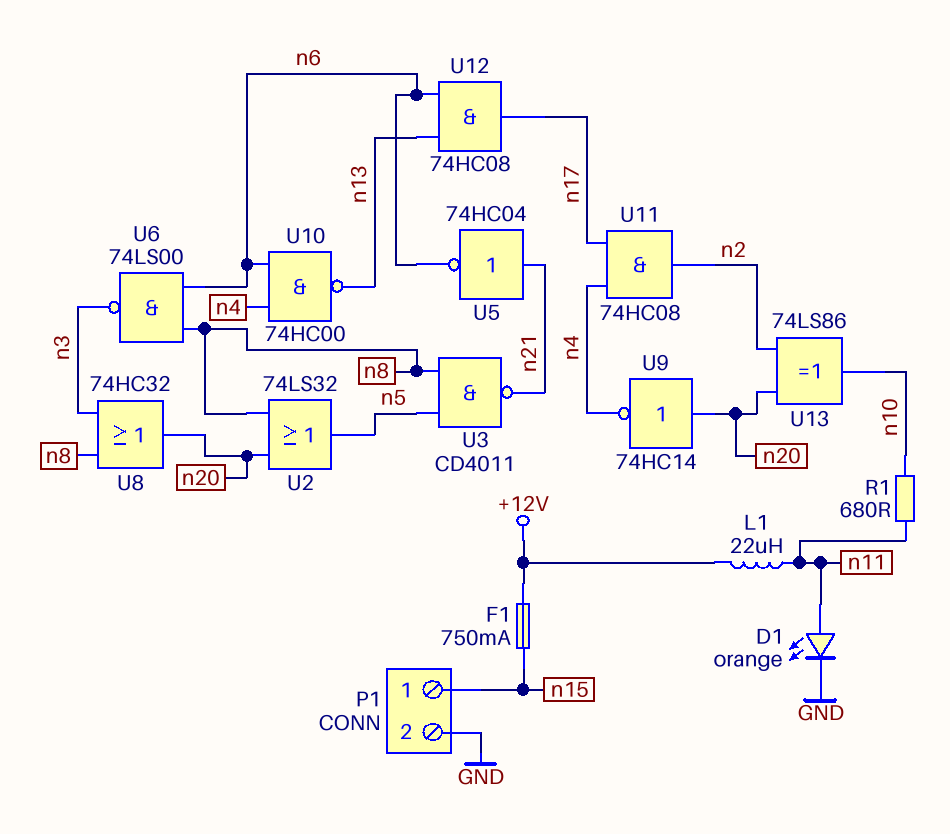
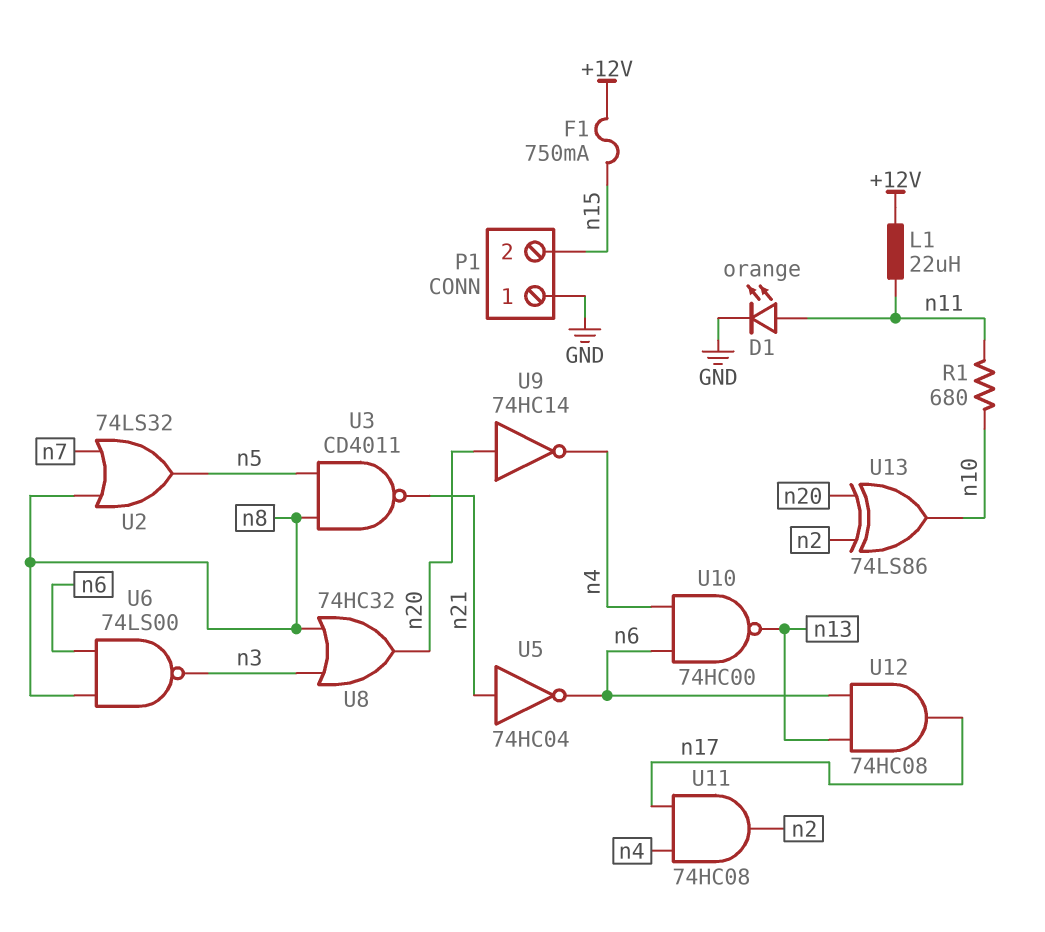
P1 pin 1: n15 -> GND
P1 pin 2: GND -> n15
U2: OR 74LS32 (in n8, in n20, out n5) -> OR 74LS32 (in n7, in n8, out n5)

